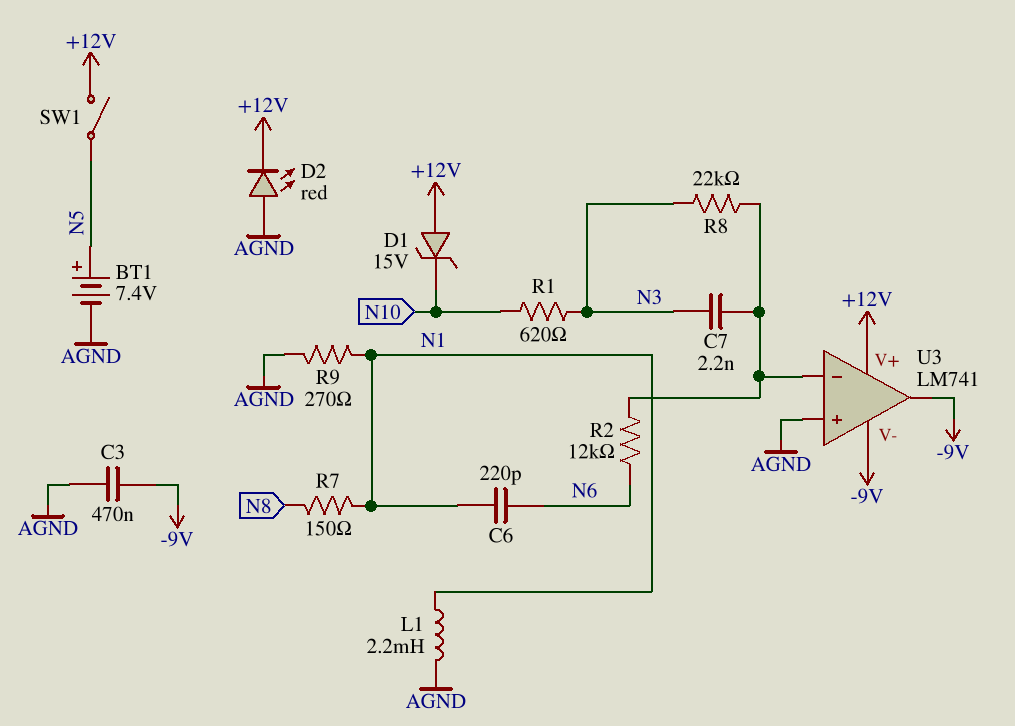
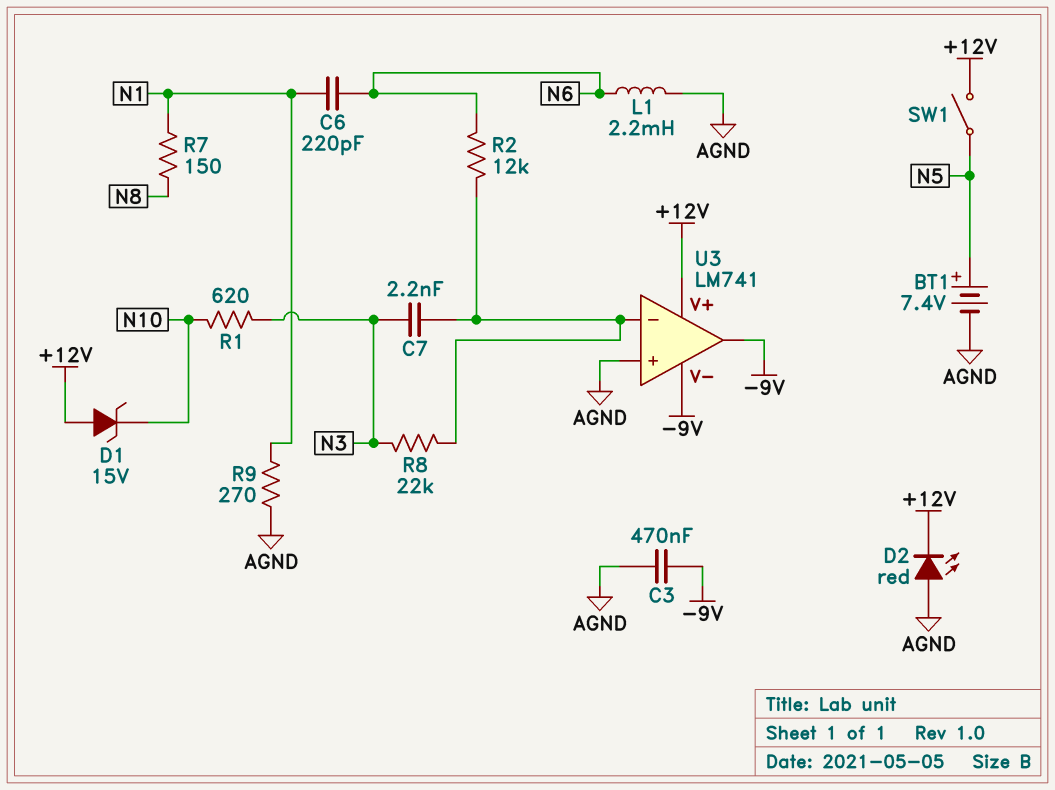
L1: 2.2mH (AGND, N1) -> 2.2mH (AGND, N6)

